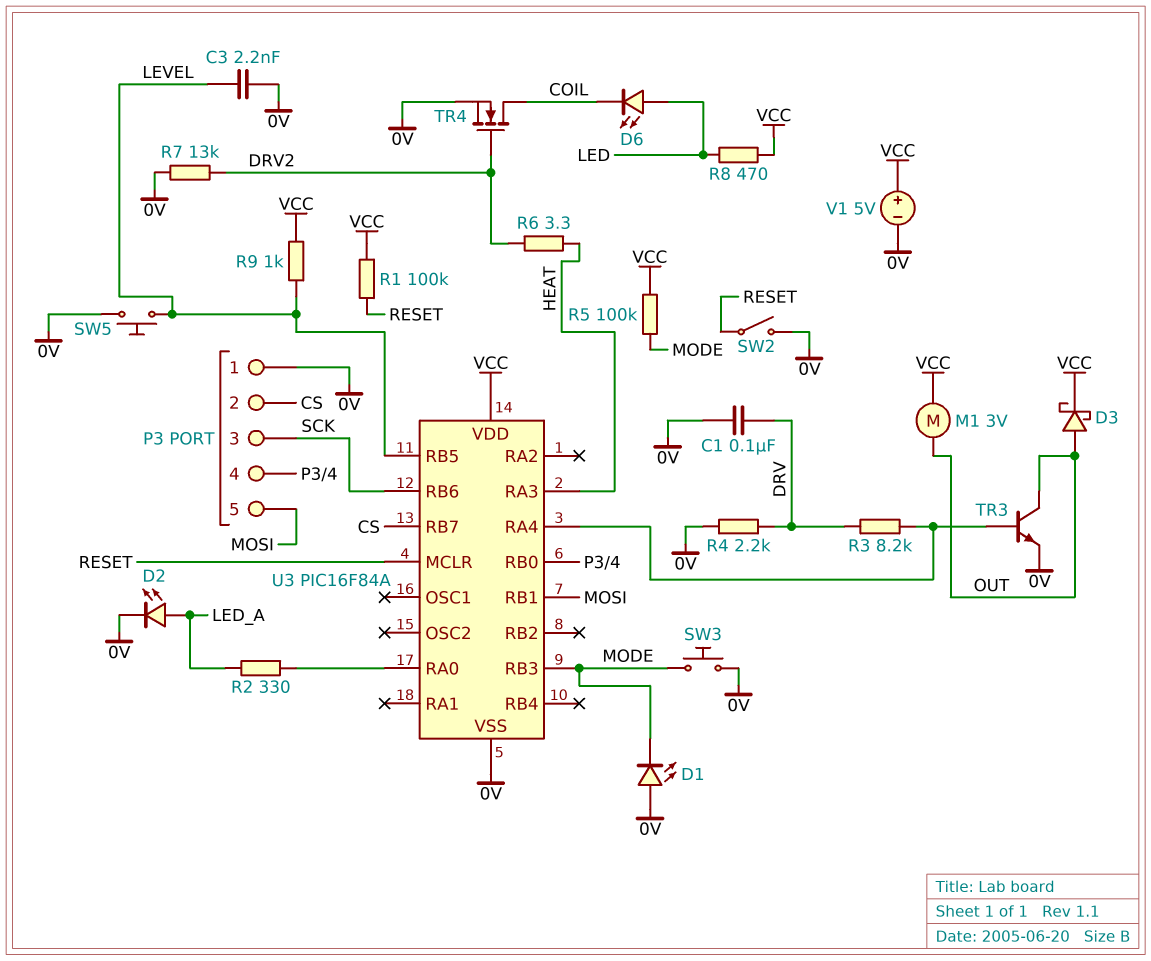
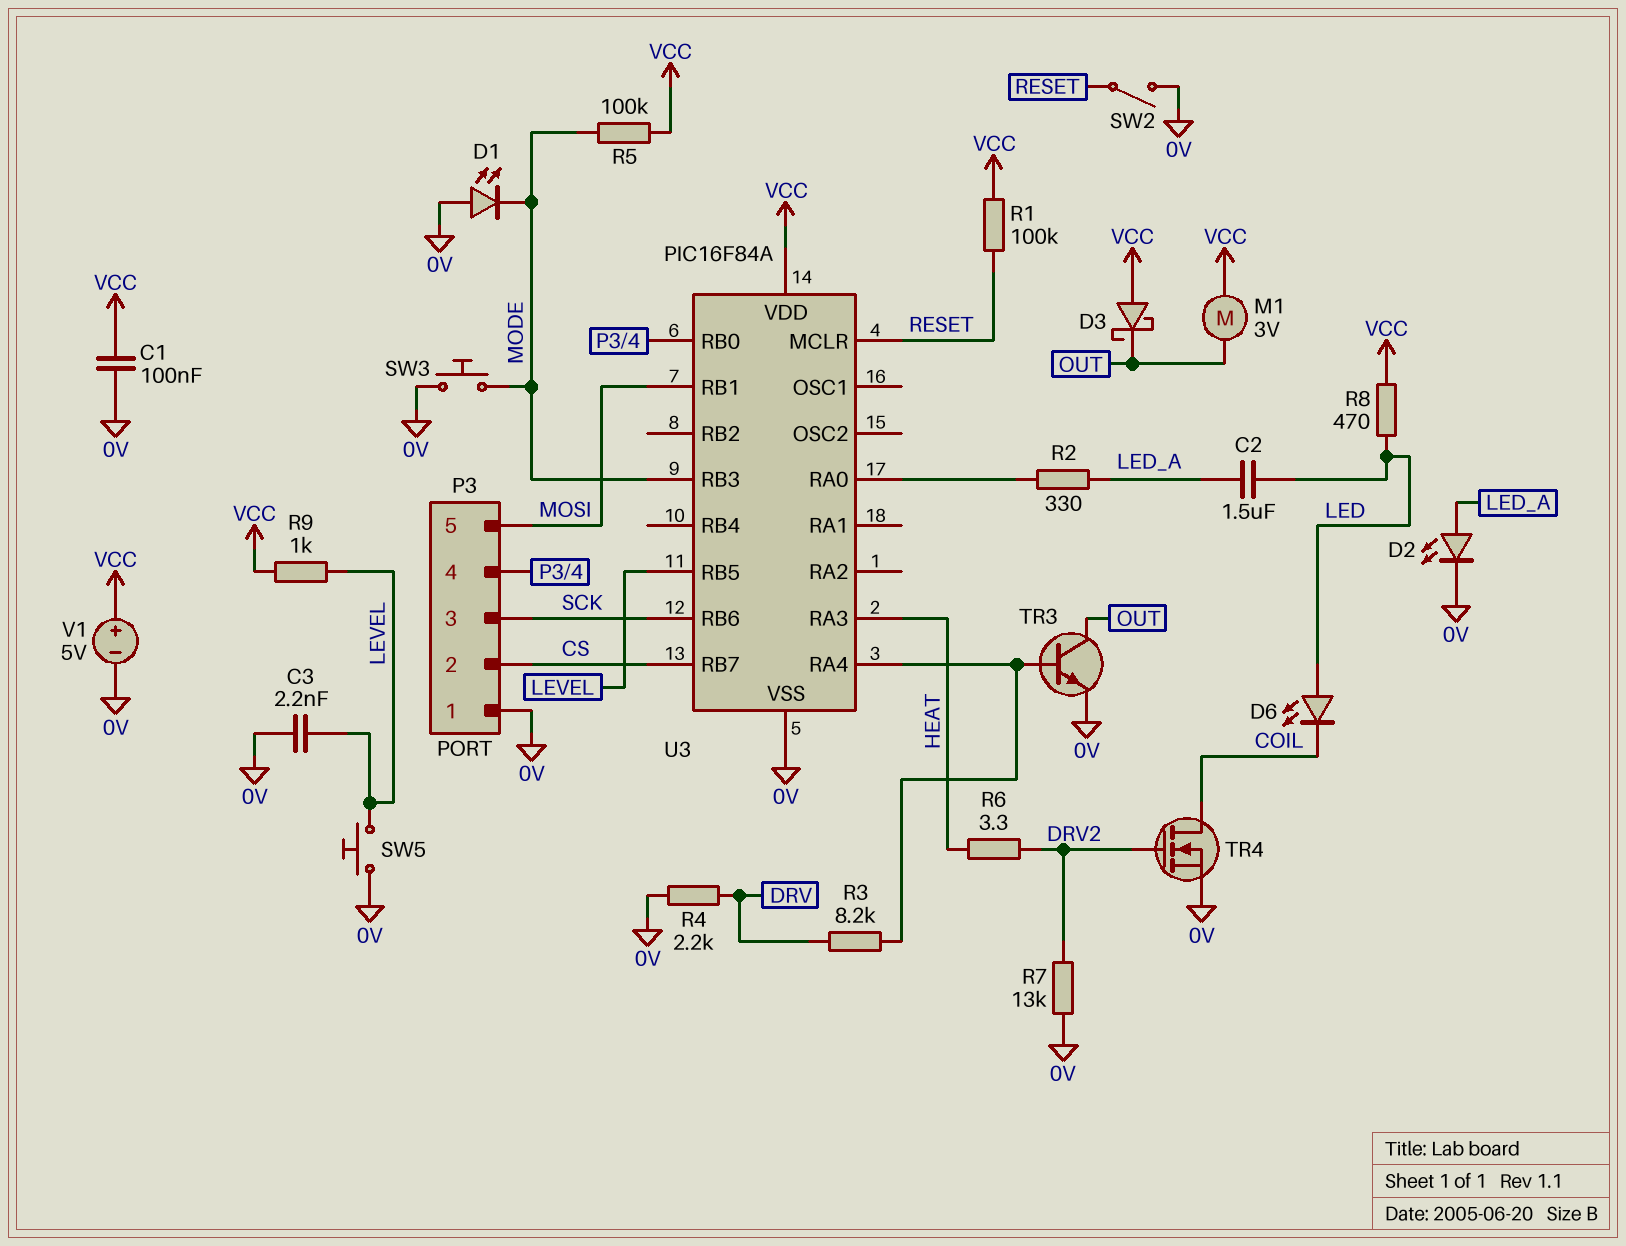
C1: 100nF (0V, DRV) -> 100nF (0V, VCC)
C2: none -> 1.5uF (LED, LED_A)
D3: schottky (A OUT, K VCC) -> schottky (A VCC, K OUT)

